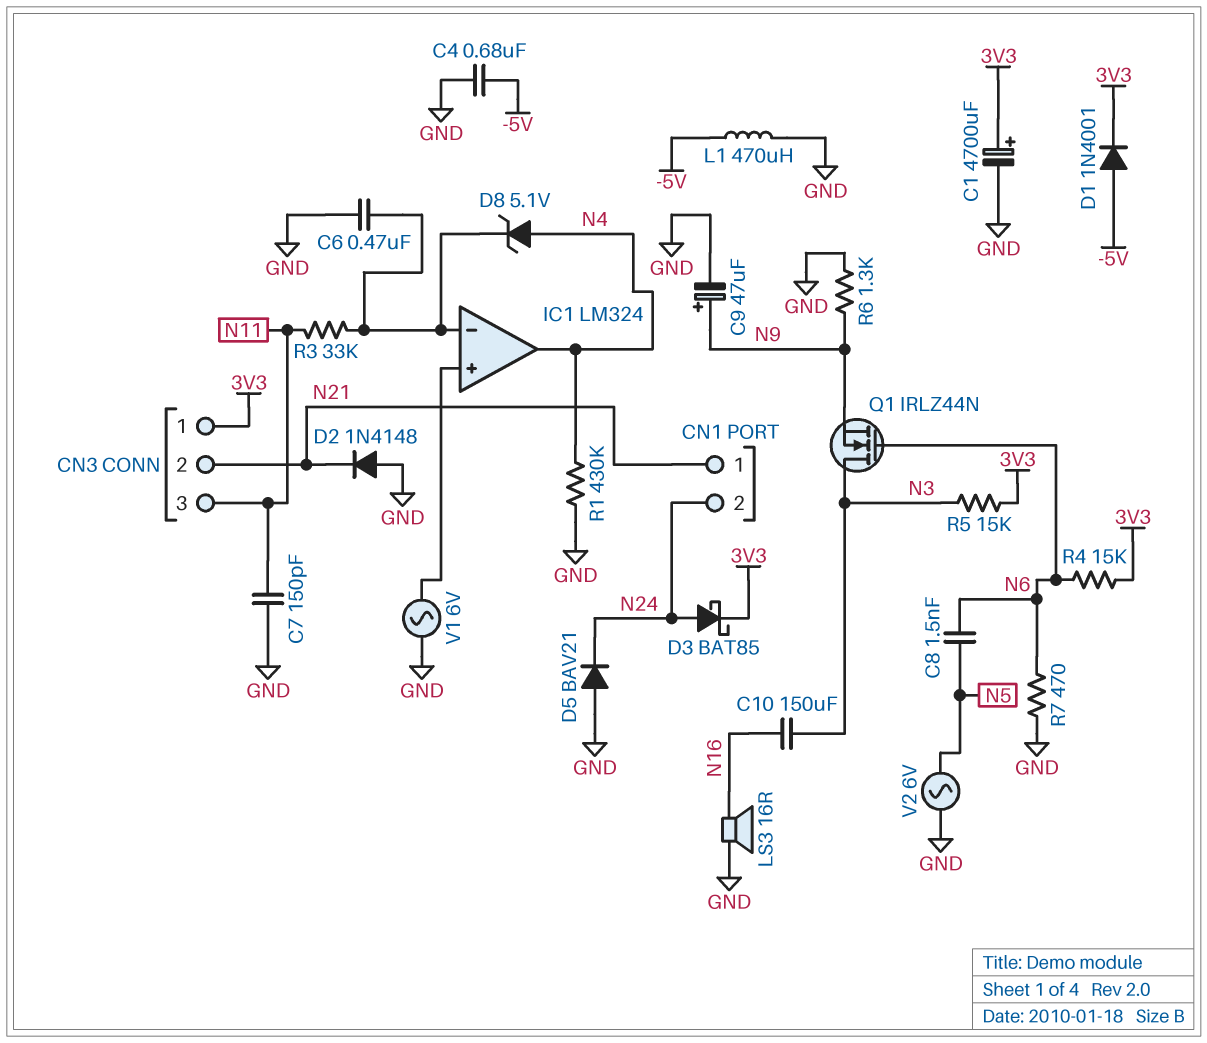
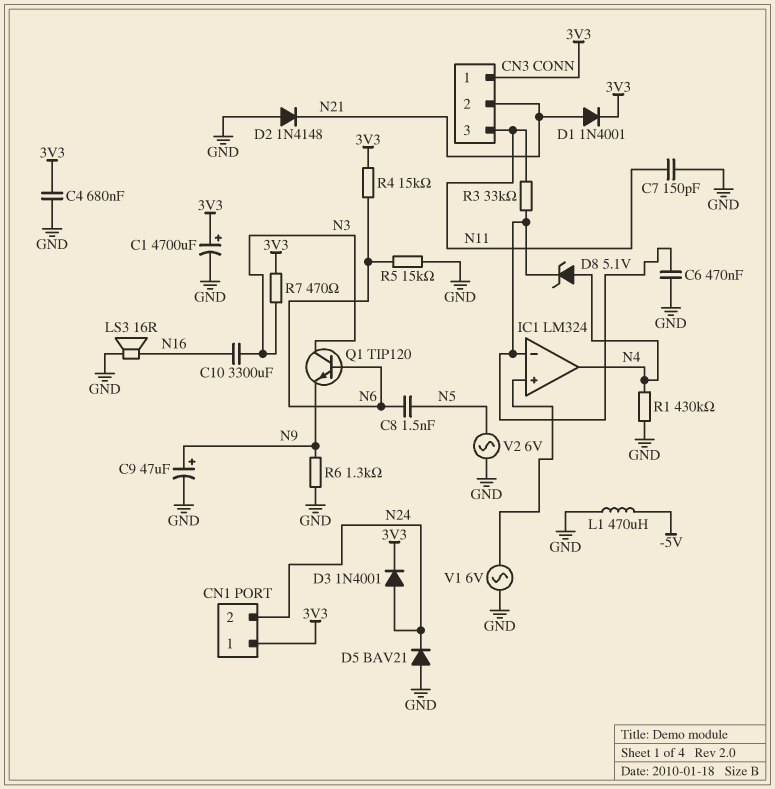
C4: 680nF (-5V, GND) -> 680nF (3V3, GND)
C10: 150uF (N3, N16) -> 3300uF (N3, N16)
CN1 pin 1: N21 -> 3V3
D1: diode 1N4001 (A -5V, K 3V3) -> diode 1N4001 (A N21, K 3V3)
D3: schottky BAT85 (A N24, K 3V3) -> diode 1N4001 (A N24, K 3V3)
Q1: NMOS IRLZ44N (G N6, D N3, S N9) -> NPN TIP120 (B N6, C N3, E N9)
R5: 15k (3V3, N3) -> 15k (GND, N6)
R7: 470 (GND, N6) -> 470 (3V3, N3)

